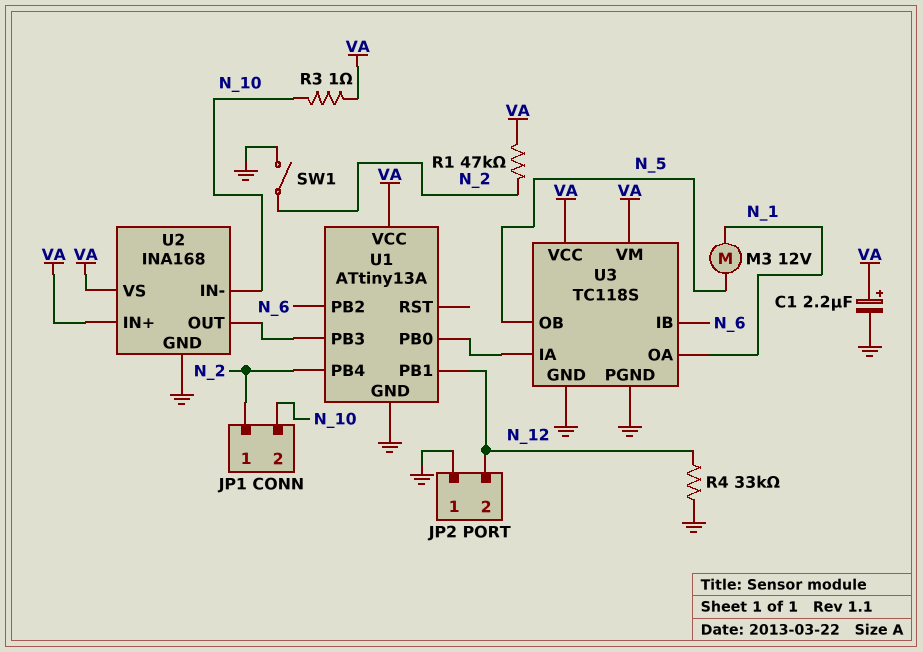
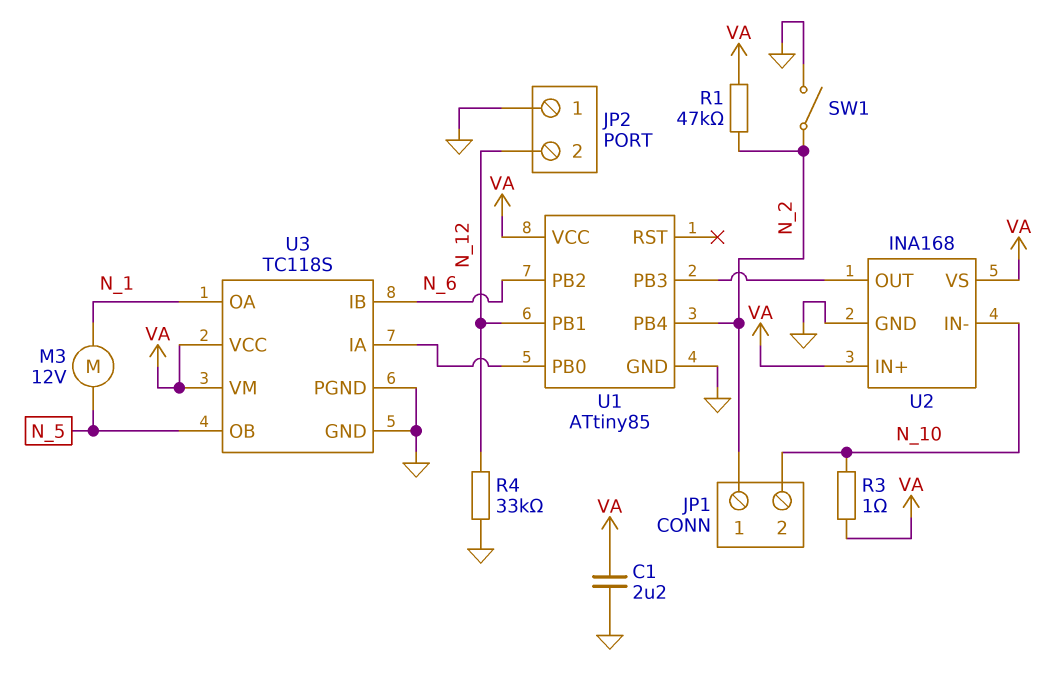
C1: 2.2uF (plus VA, minus GND) -> 2.2uF (GND, VA)
U1: ATtiny13A -> ATtiny85

